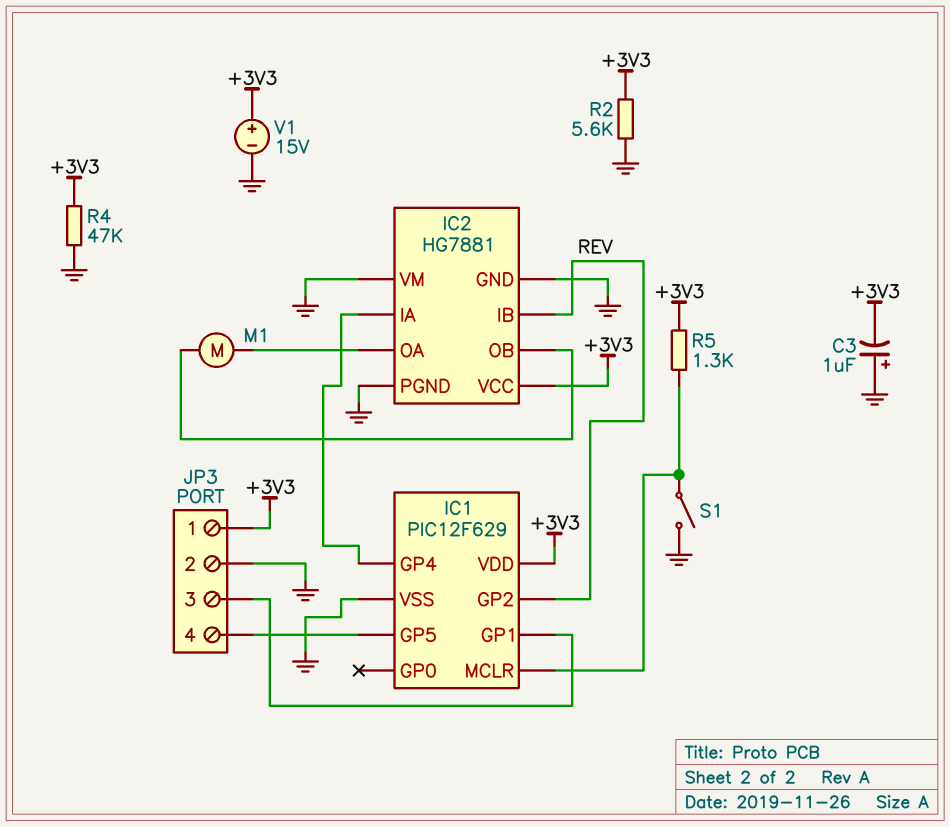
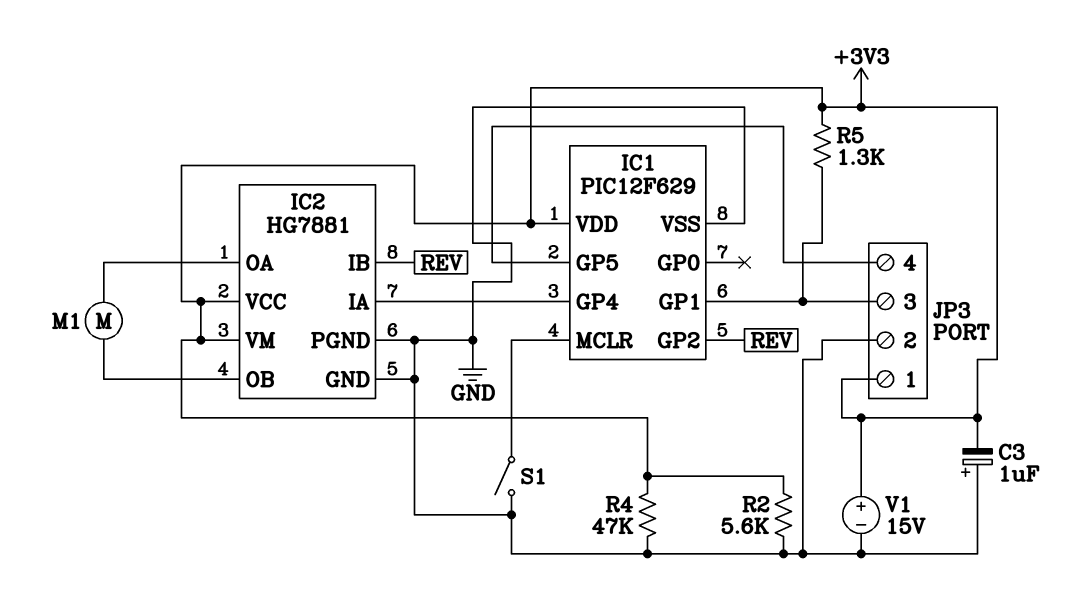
IC2 pin VM: GND -> +3V3
R5: 1.3k (+3V3, IC1/MCLR) -> 1.3k (+3V3, IC1/GP1)

